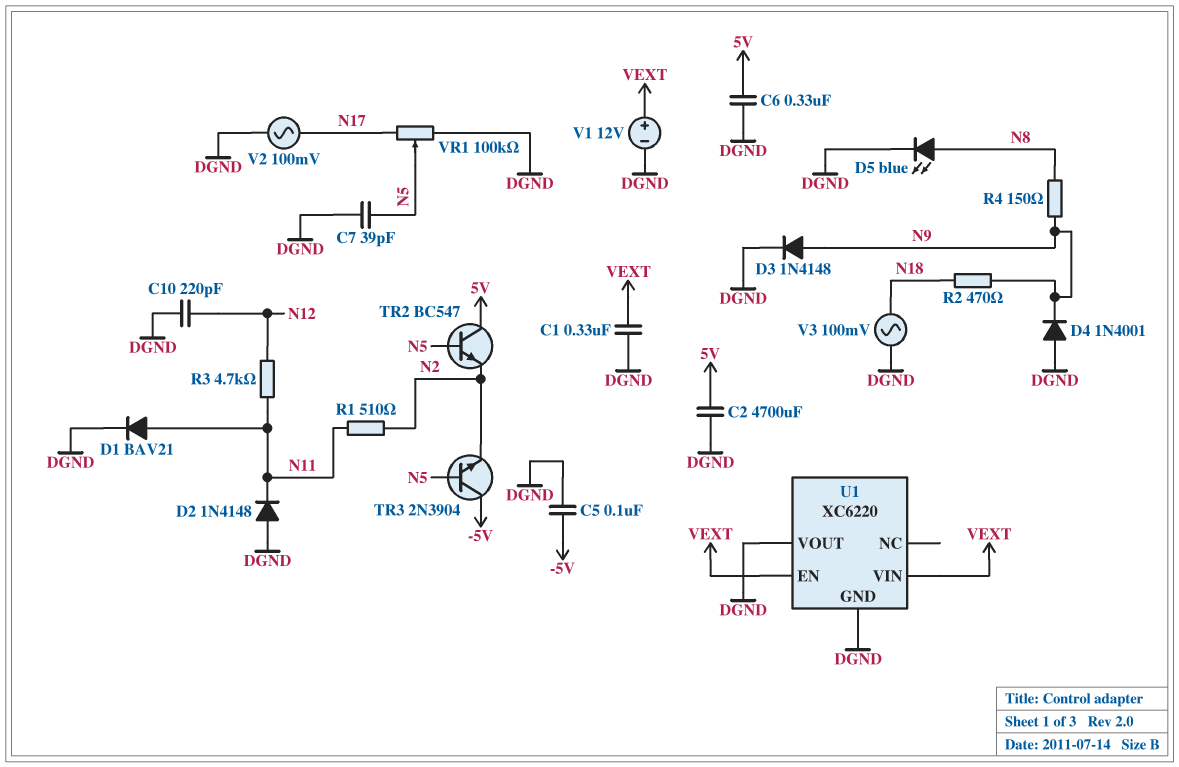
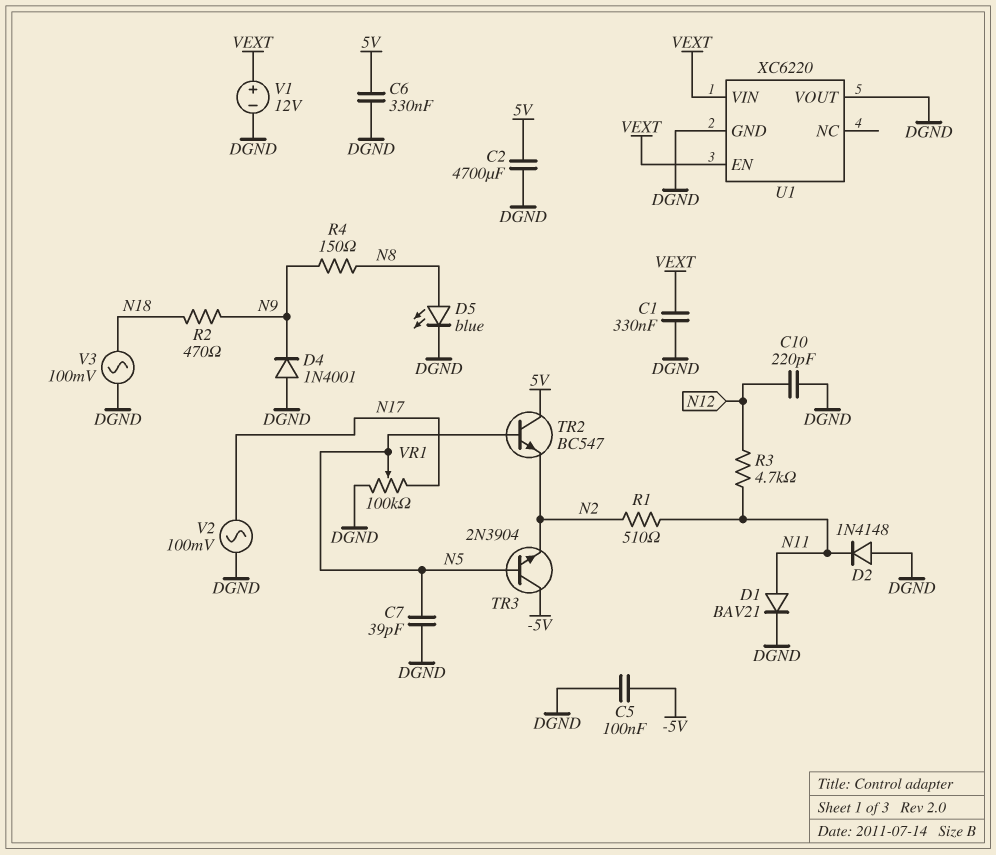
D3: diode 1N4148 (A N9, K DGND) -> none

